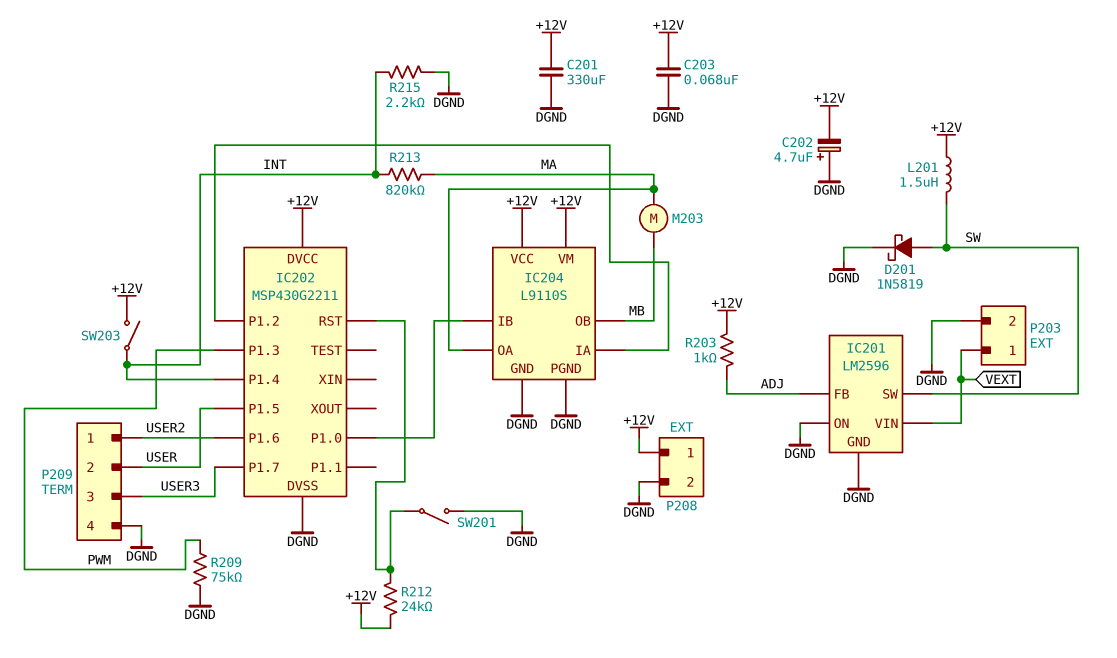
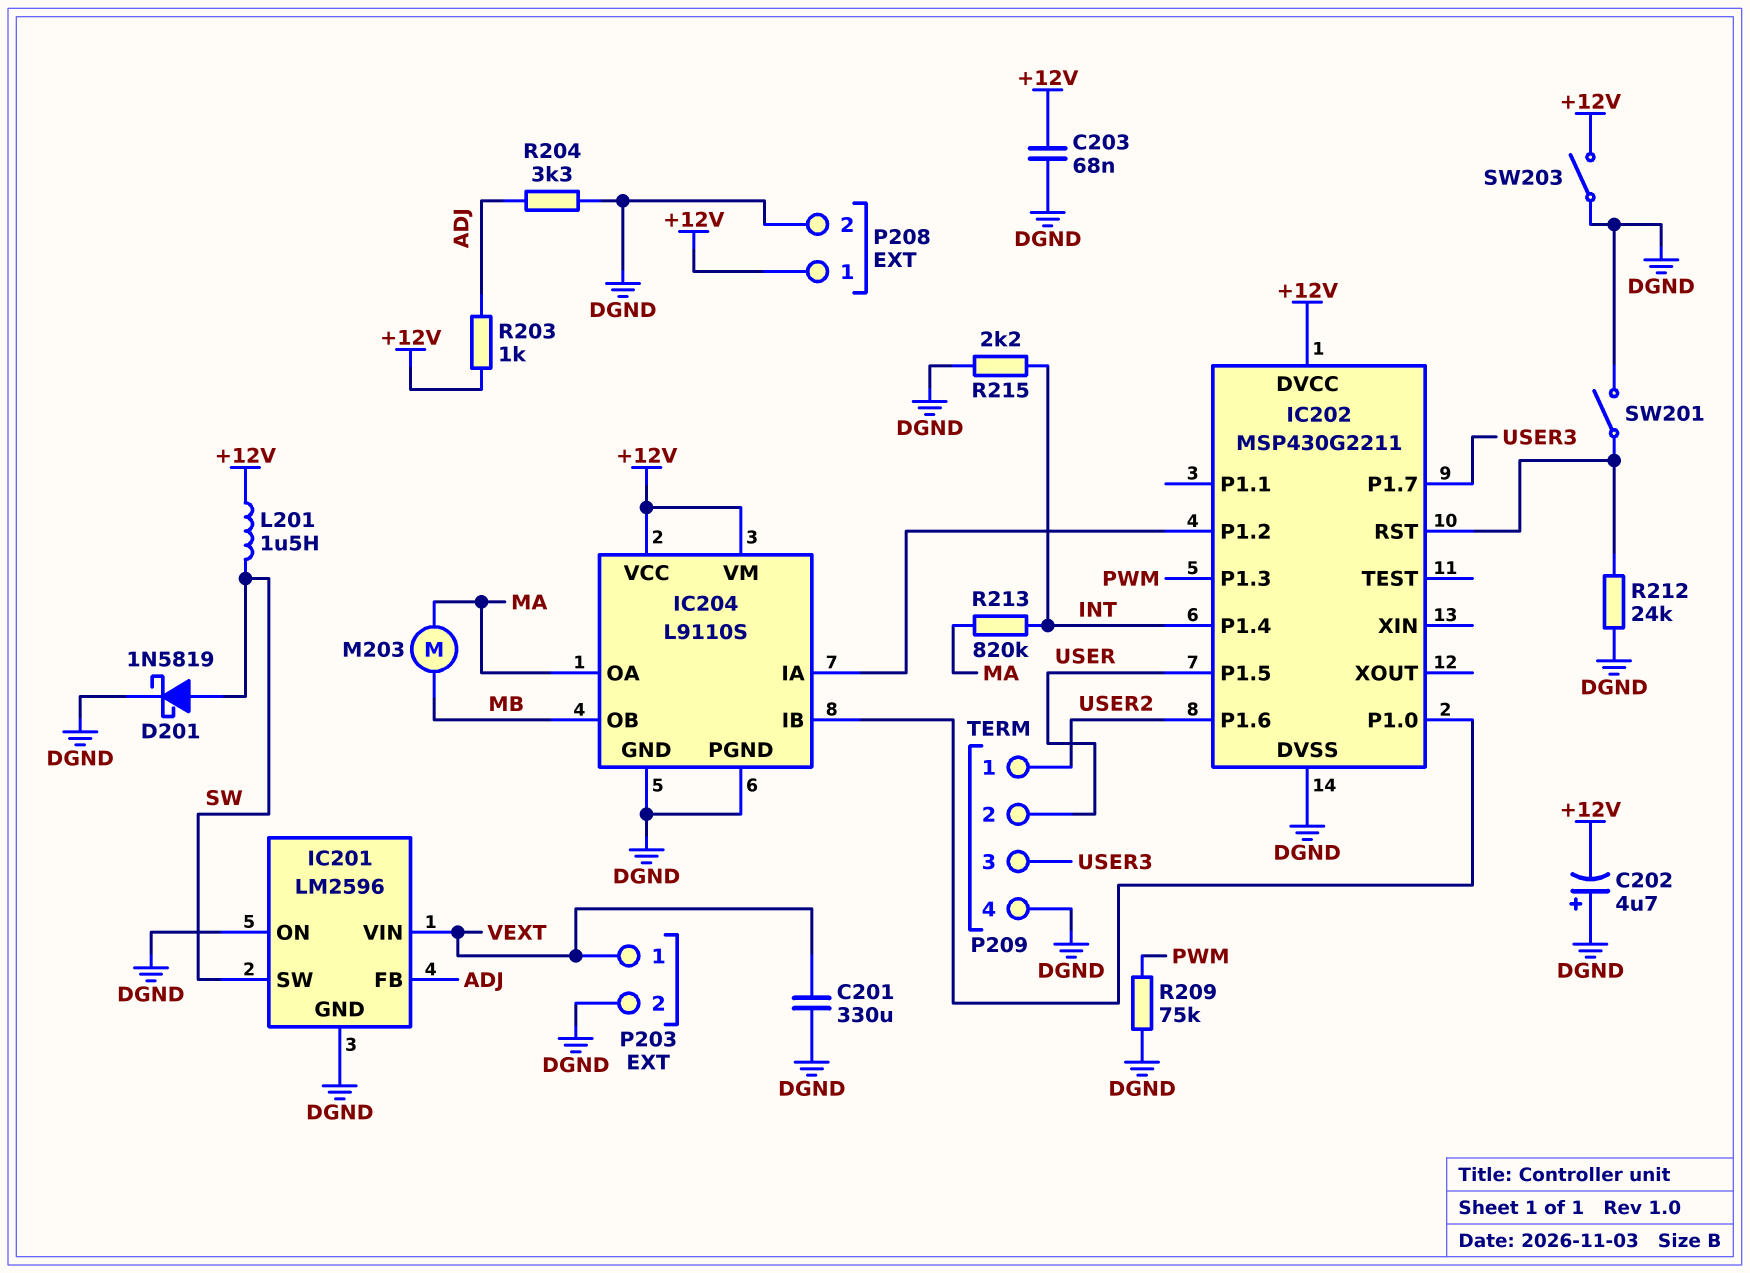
C201: 330uF (+12V, DGND) -> 330uF (DGND, VEXT)
R204: none -> 3.3k (ADJ, DGND)
R212: 24k (+12V, IC202/RST) -> 24k (DGND, IC202/RST)
SW203: switch (+12V, INT) -> switch (+12V, DGND)

